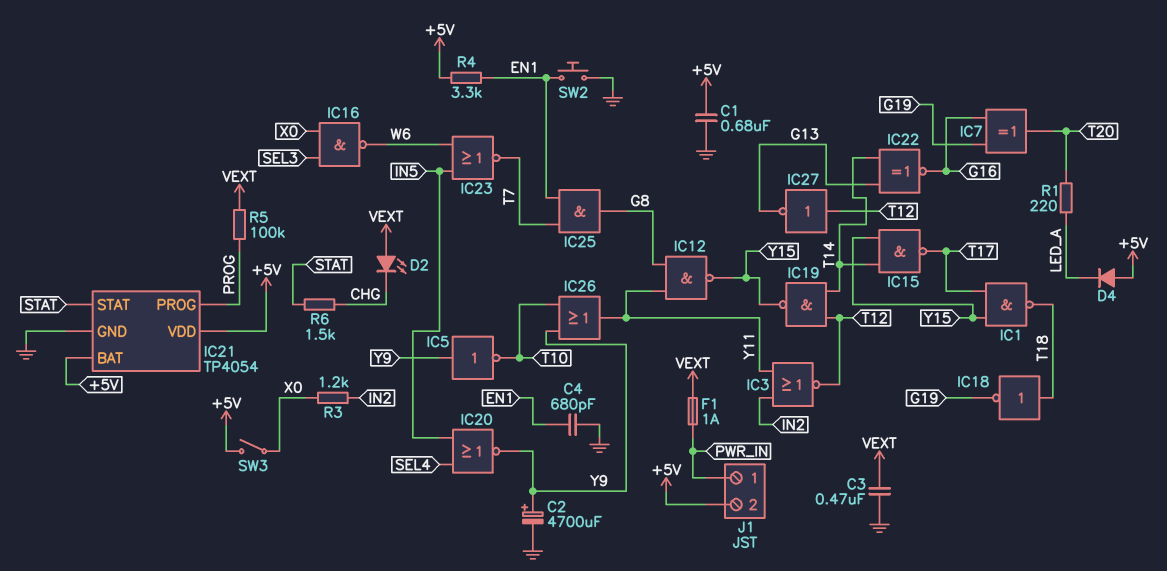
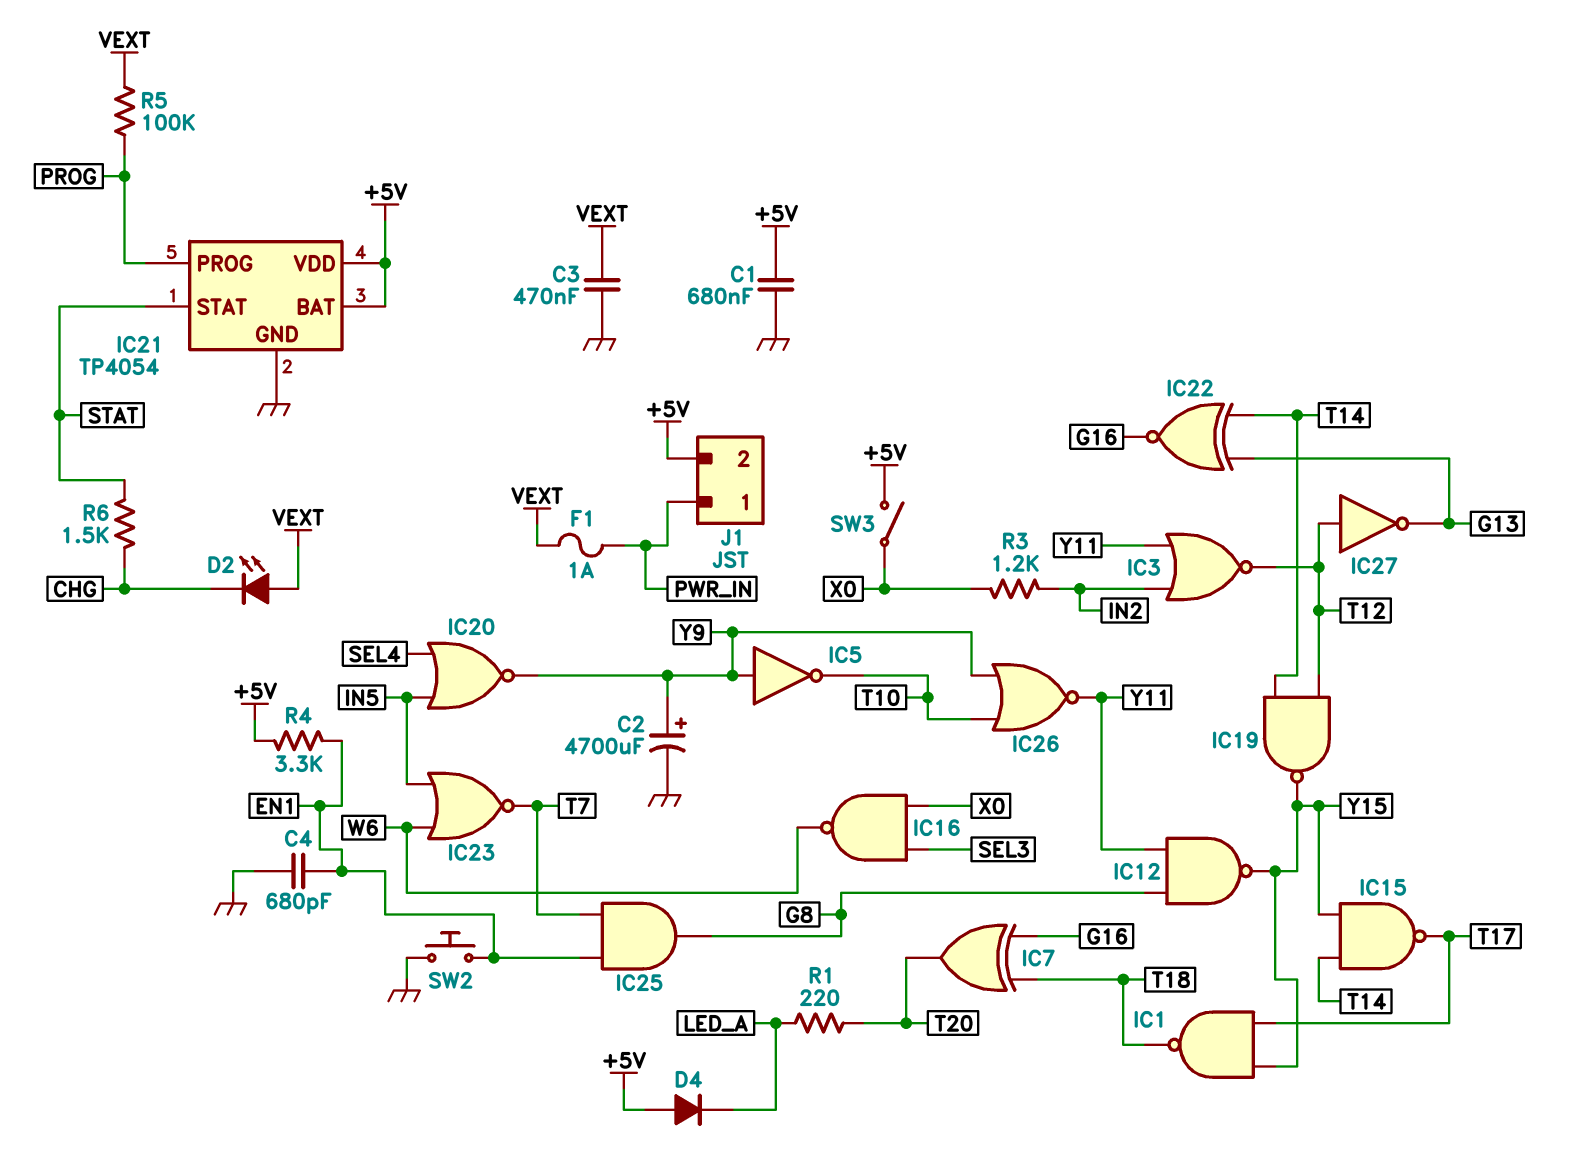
IC7: XOR (in G16, in G19, out T20) -> XOR (in G16, in T18, out T20)
IC18: NOT (in T18, out G19) -> none
IC26: OR (in T10, in Y9, out Y11) -> NOR (in T10, in Y9, out Y11)

